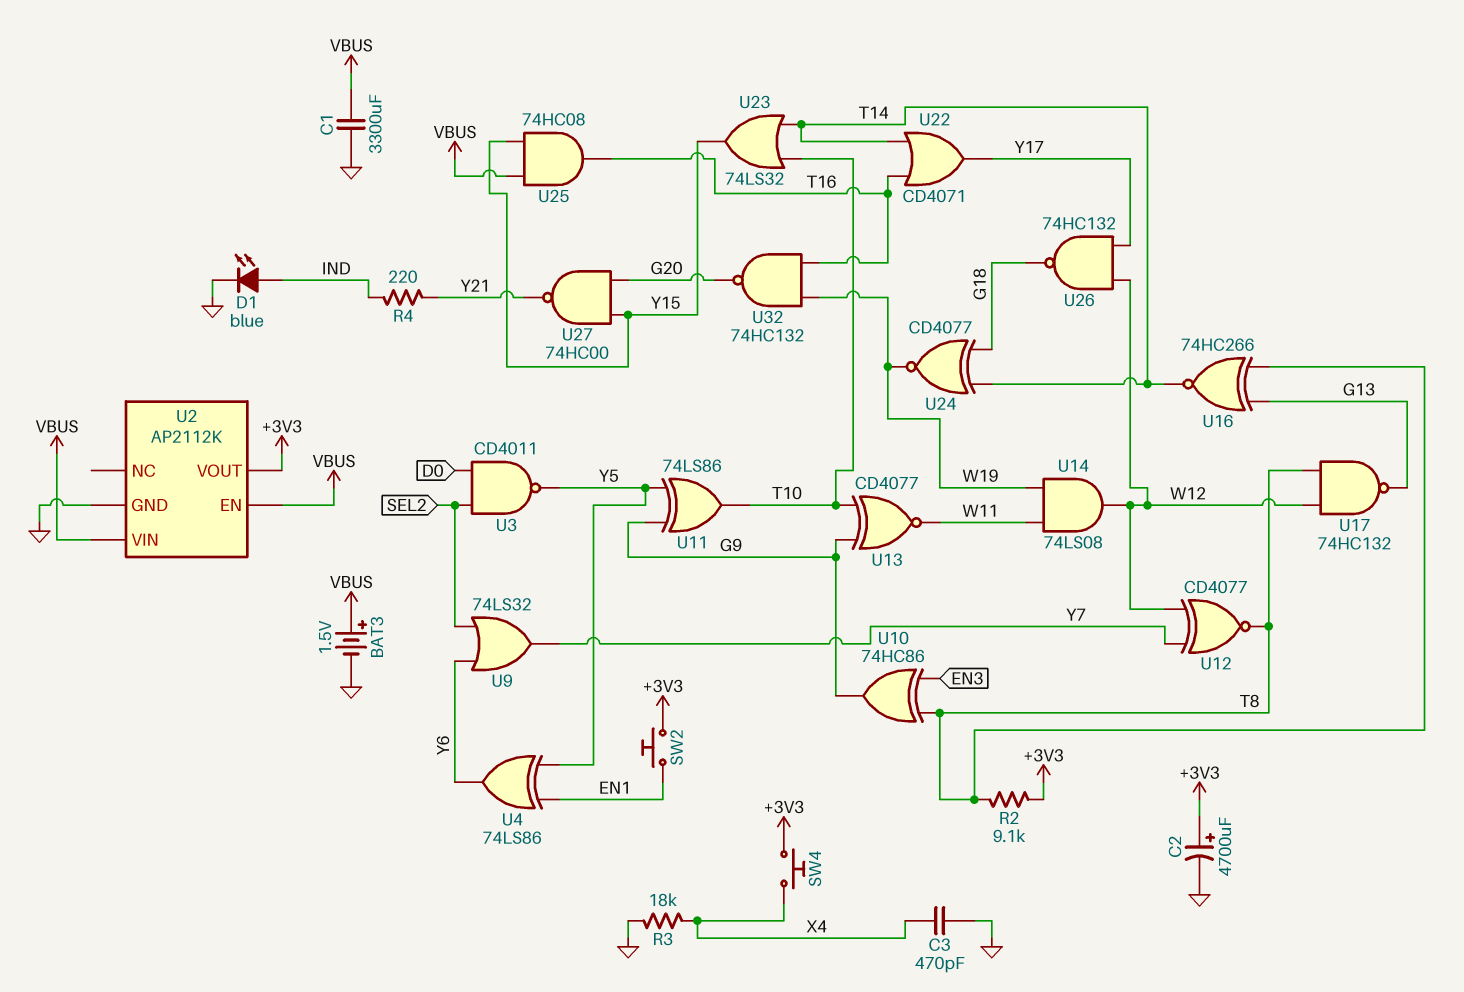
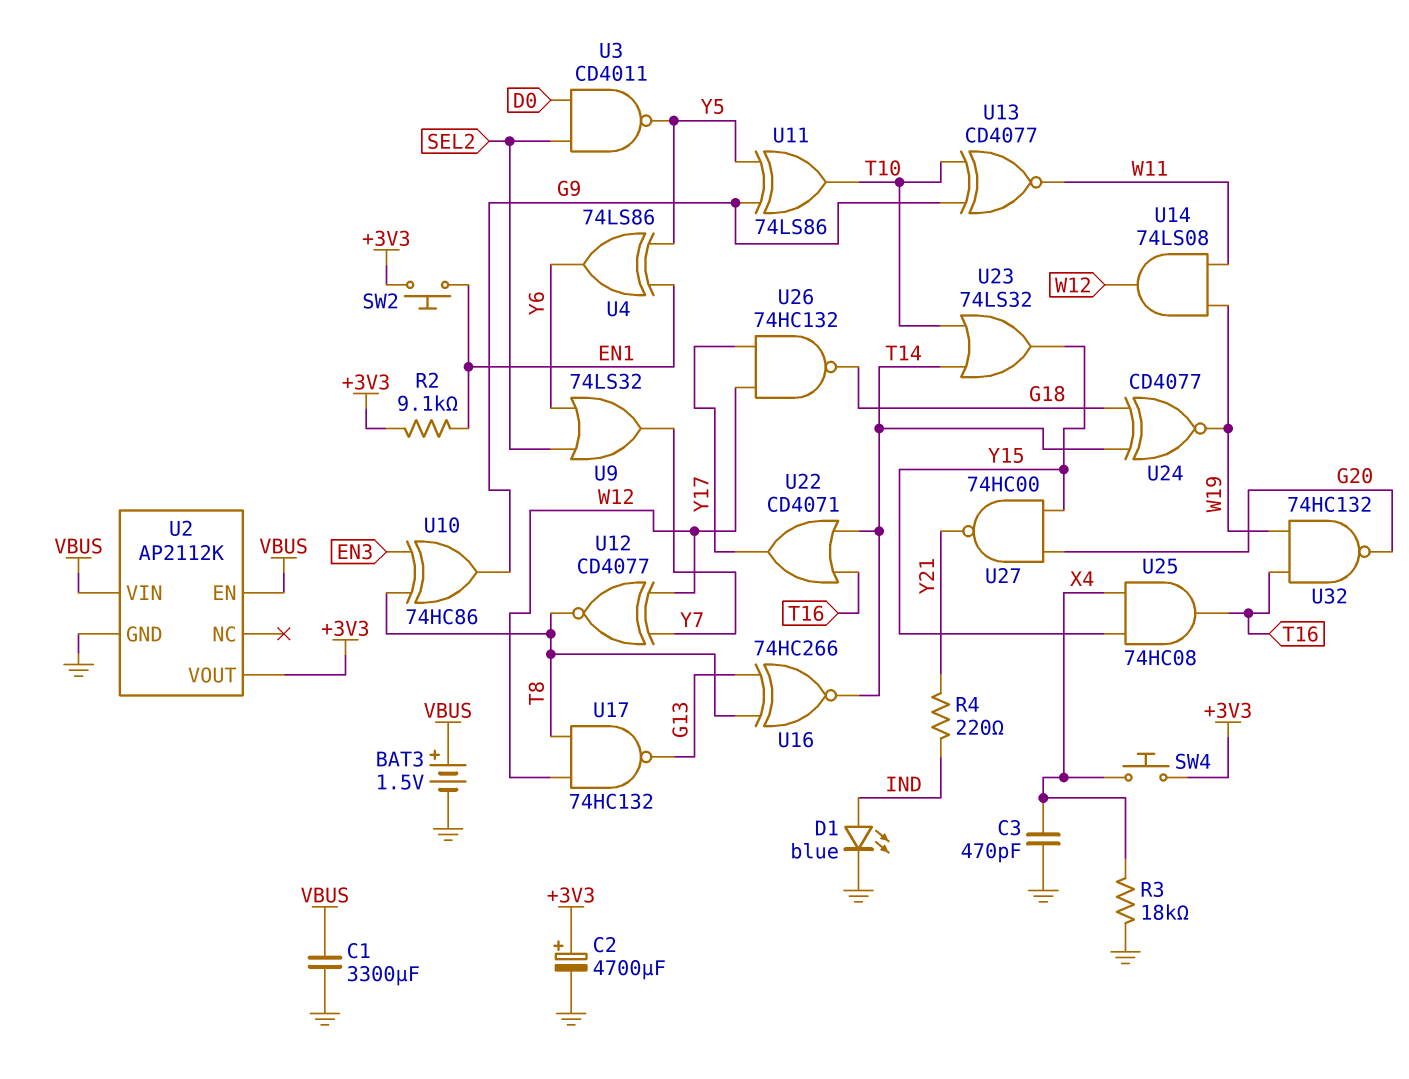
R2: 9.1k (+3V3, T8) -> 9.1k (+3V3, EN1)
U25: AND 74HC08 (in VBUS, in Y15, out T16) -> AND 74HC08 (in X4, in Y15, out T16)

